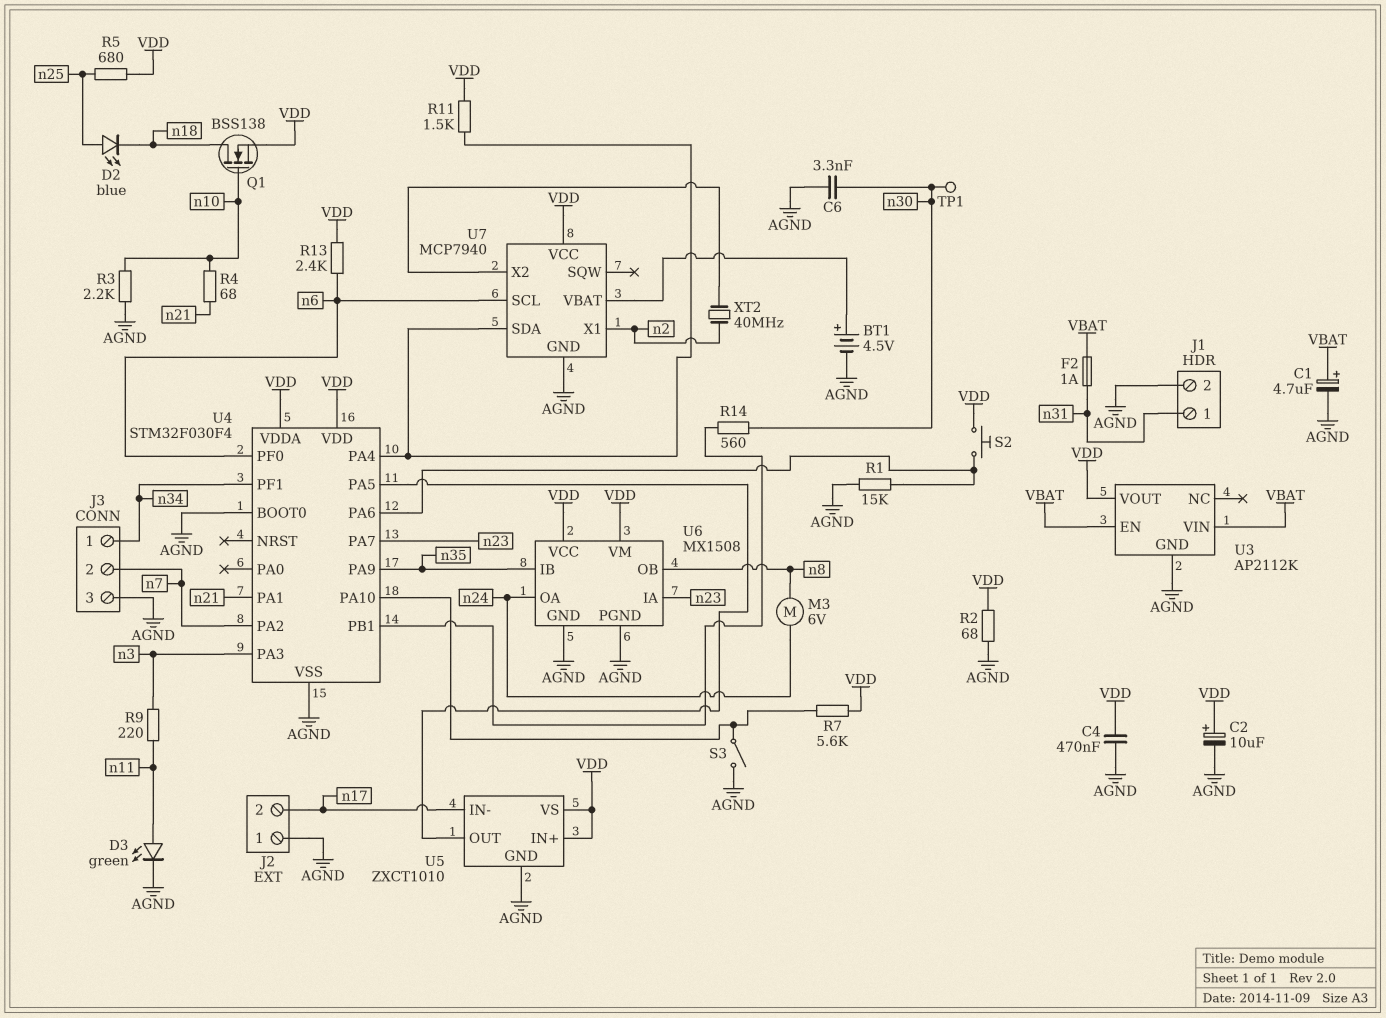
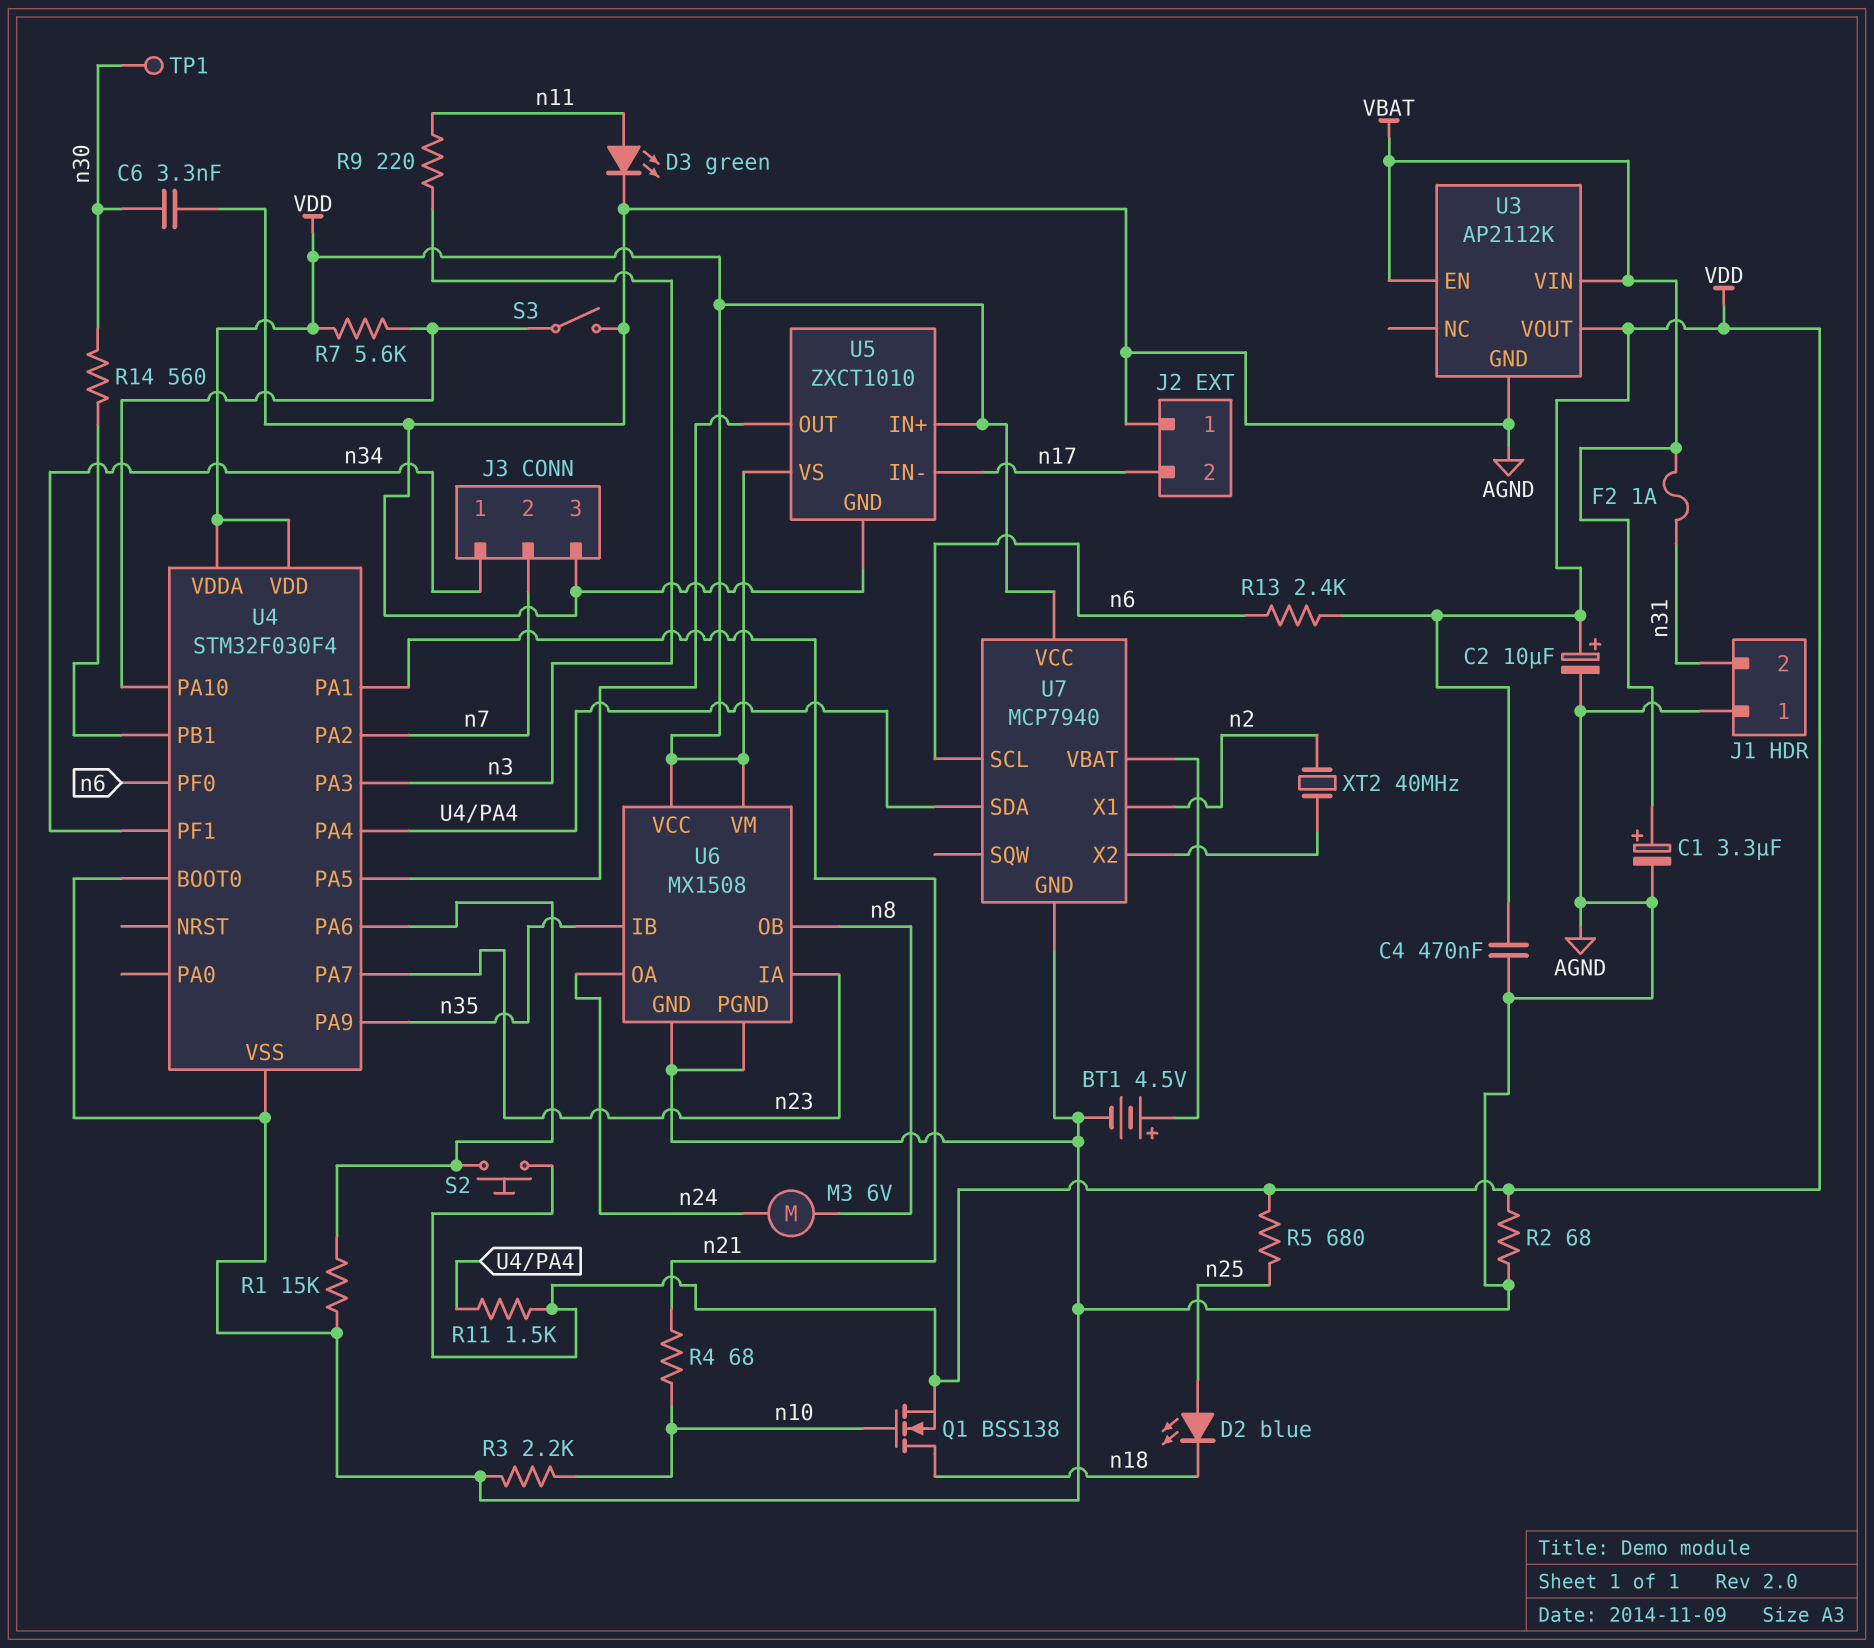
C1: 4.7uF (plus VBAT, minus AGND) -> 3.3uF (plus VBAT, minus AGND)
J1 pin 1: n31 -> AGND
J1 pin 2: AGND -> n31

